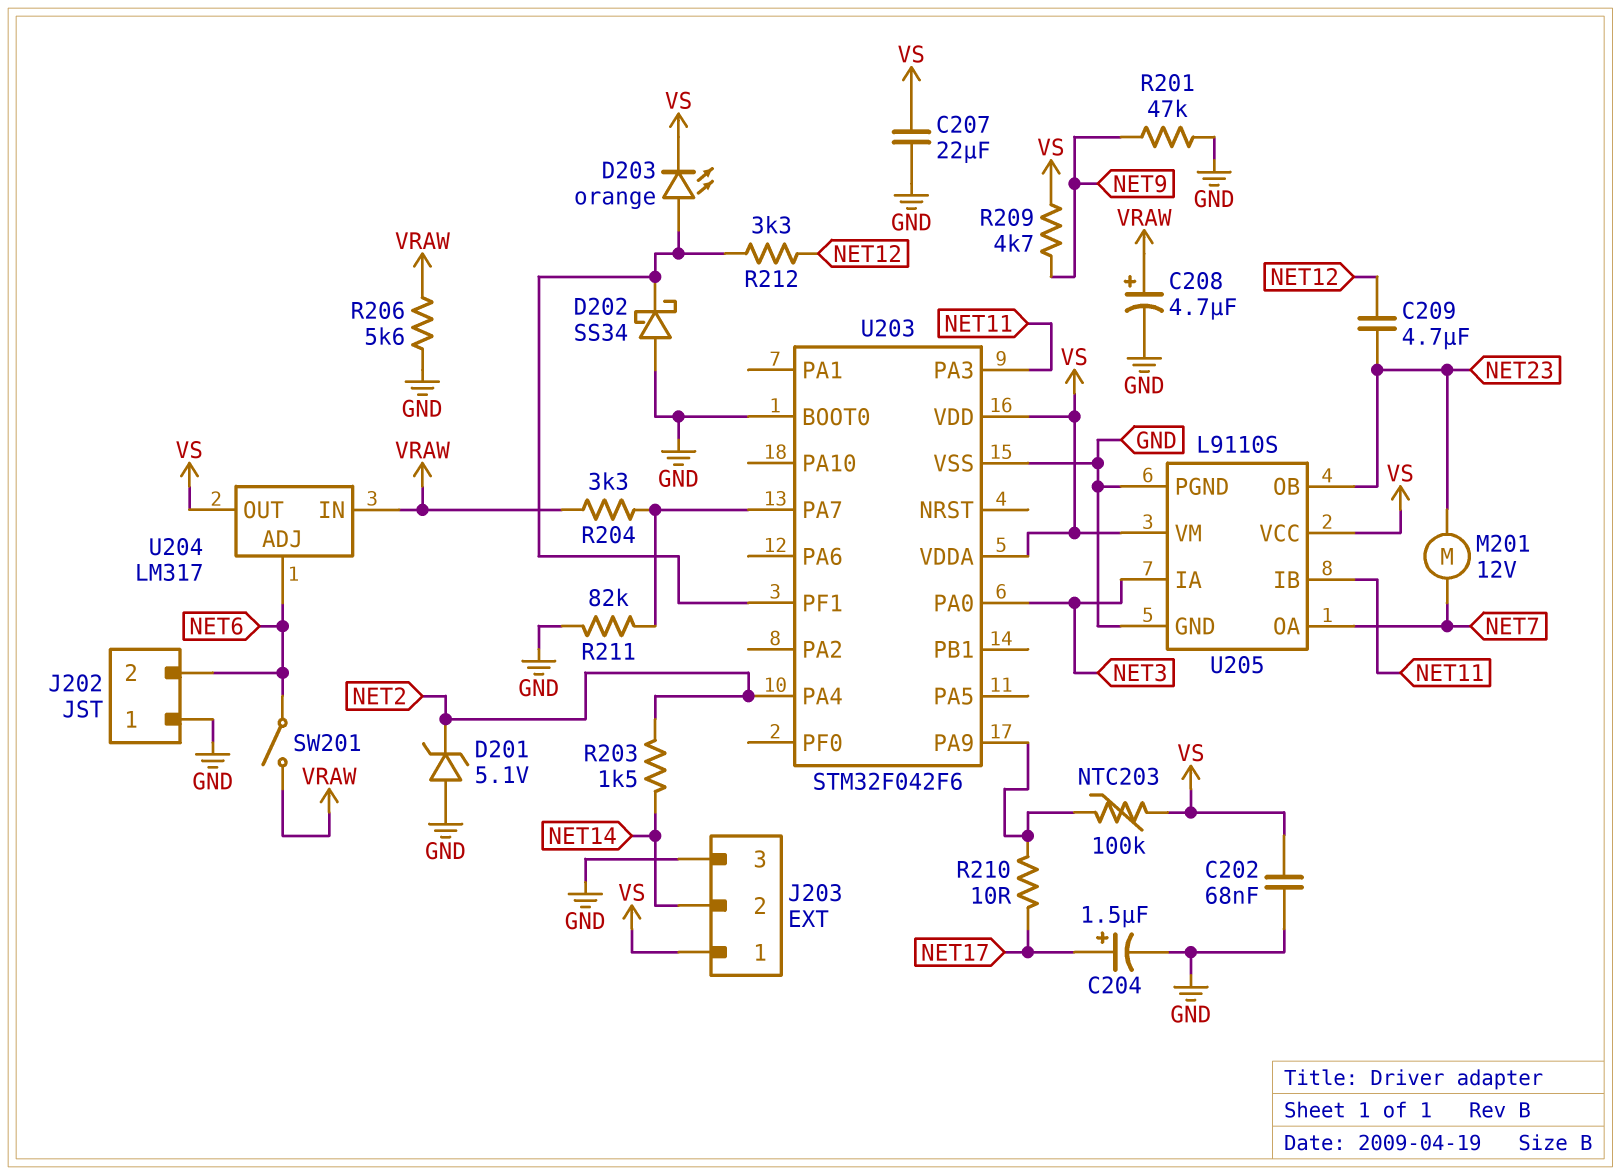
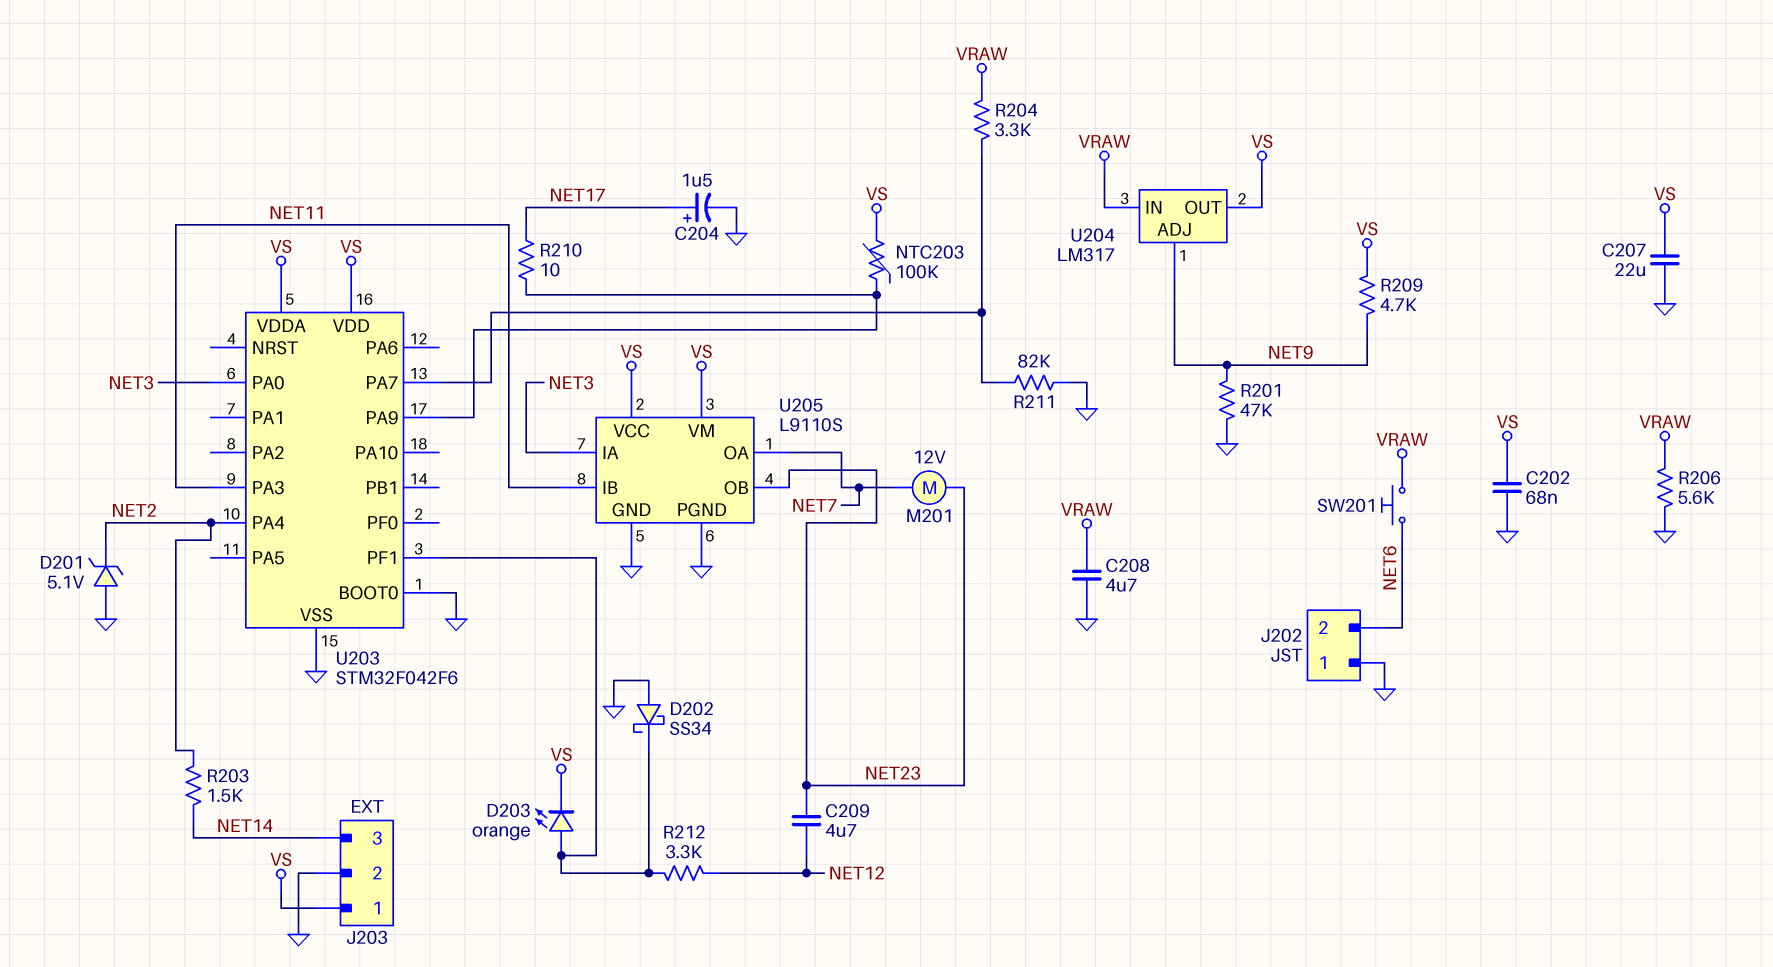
C208: 4.7uF (plus VRAW, minus GND) -> 4.7uF (GND, VRAW)
J203 pin 2: NET14 -> GND
J203 pin 3: GND -> NET14
SW201: switch (NET6, VRAW) -> button (NET6, VRAW)
U204 pin ADJ: NET6 -> NET9

